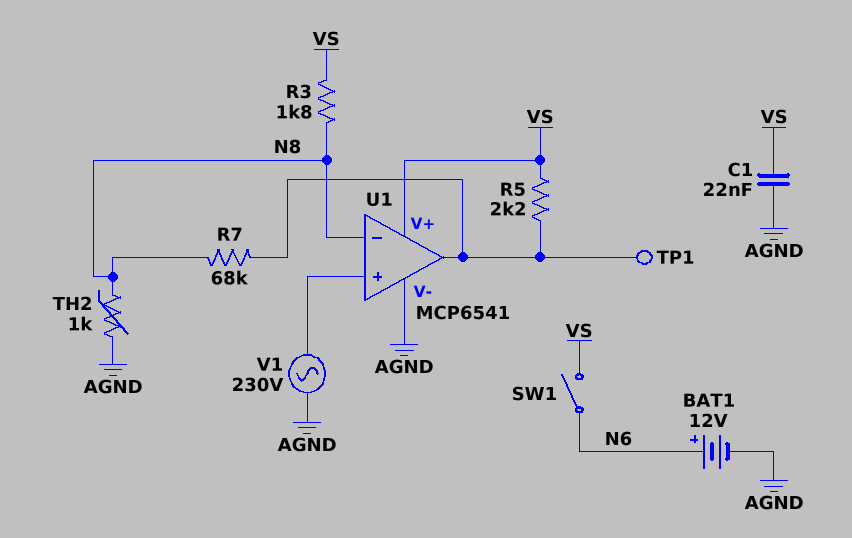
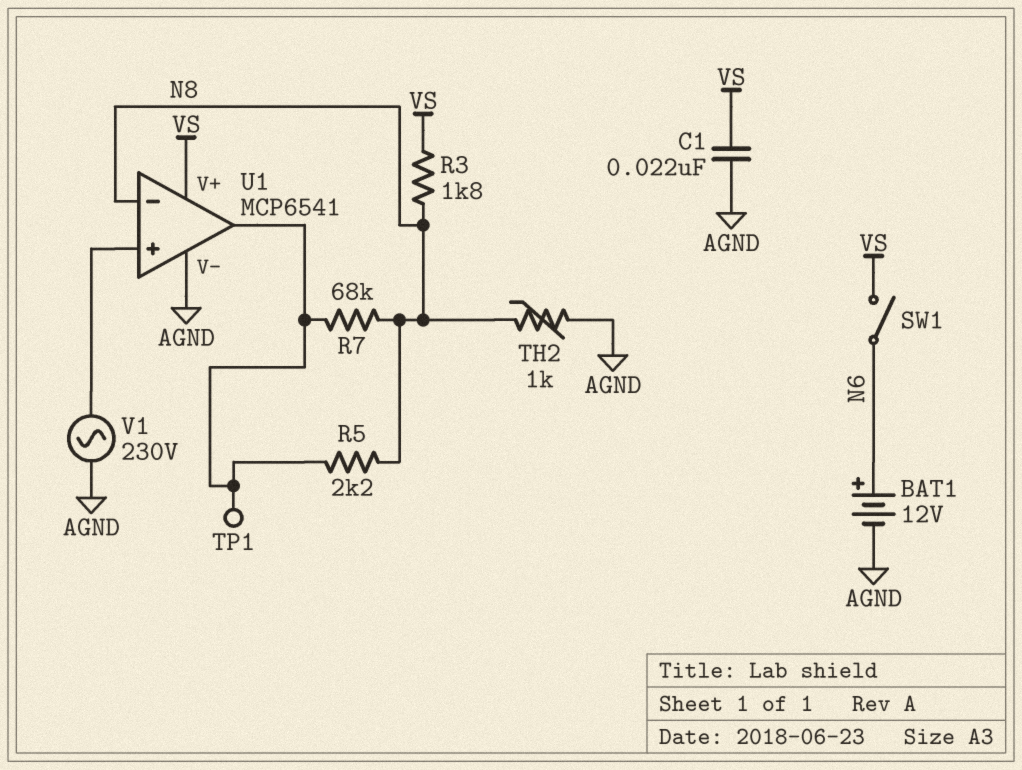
R5: 2.2k (U1/out, VS) -> 2.2k (N8, U1/out)

